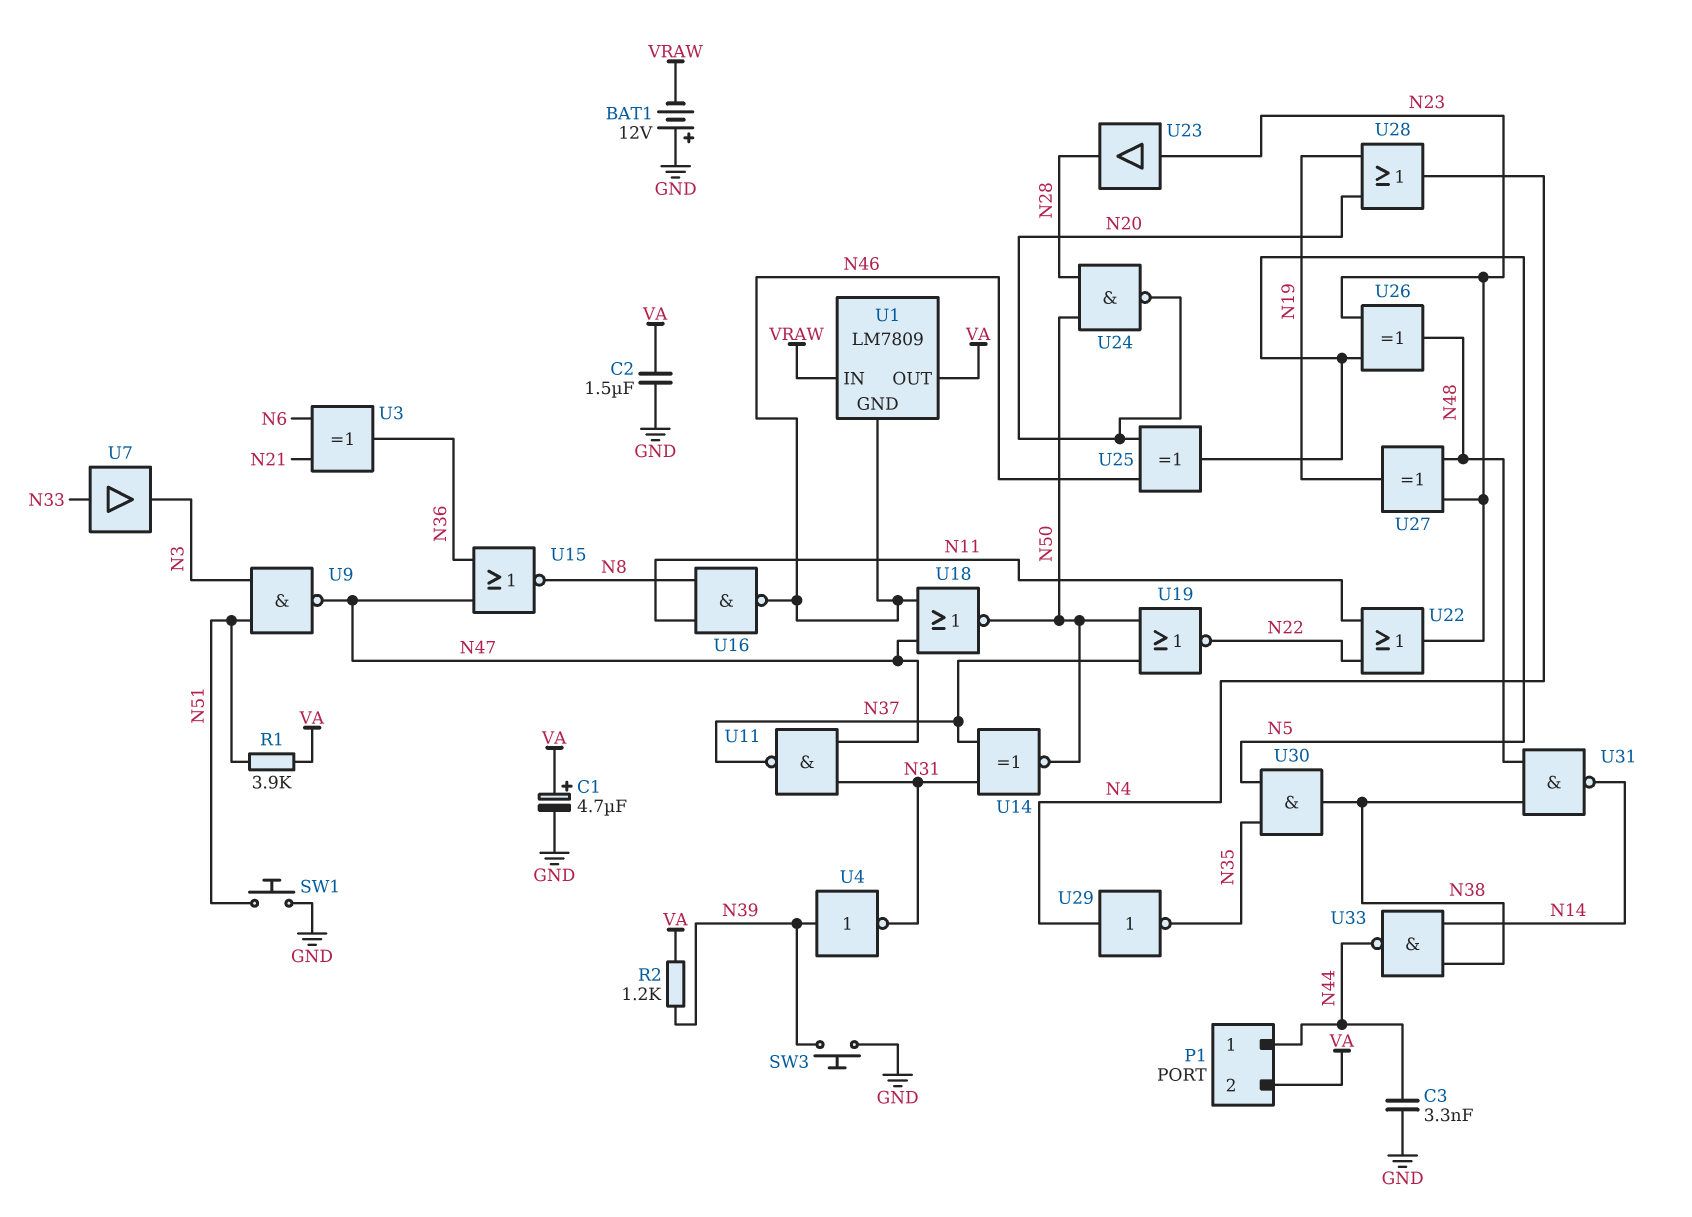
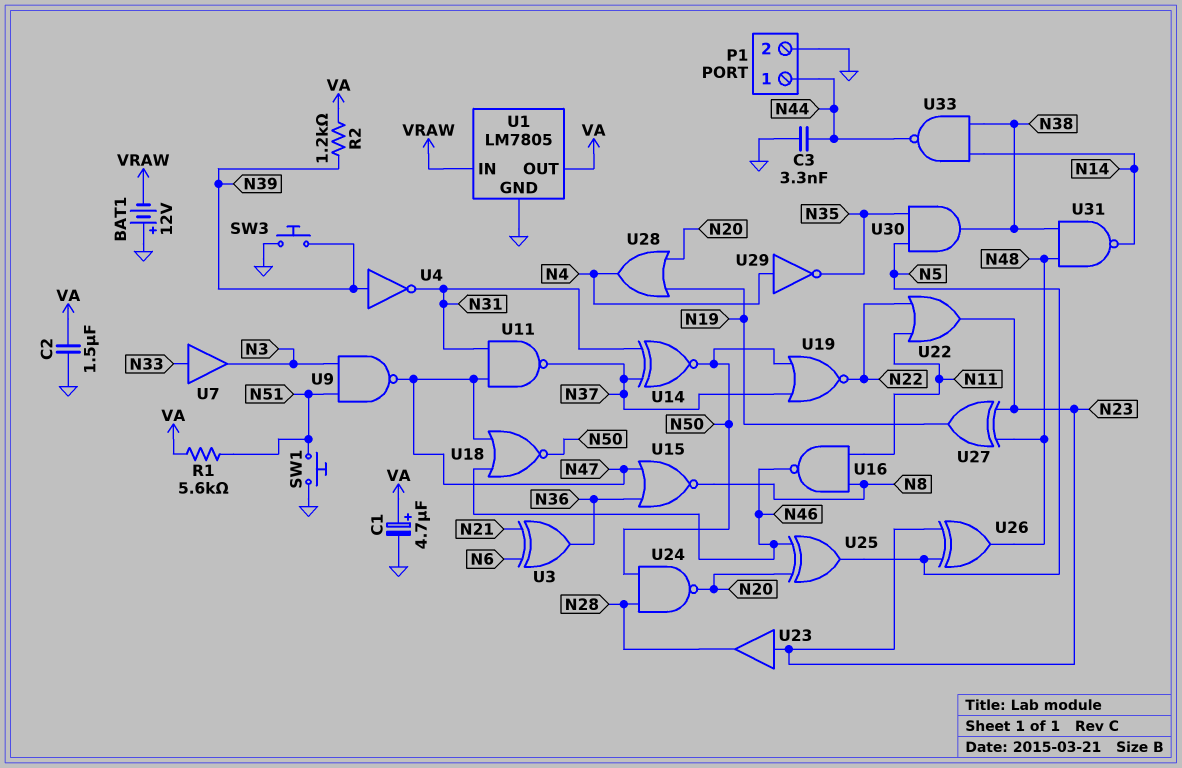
P1 pin 2: VA -> GND
R1: 3.9k (N51, VA) -> 5.6k (N51, VA)
U1: LM7809 -> LM7805
U1 pin GND: N46 -> GND

